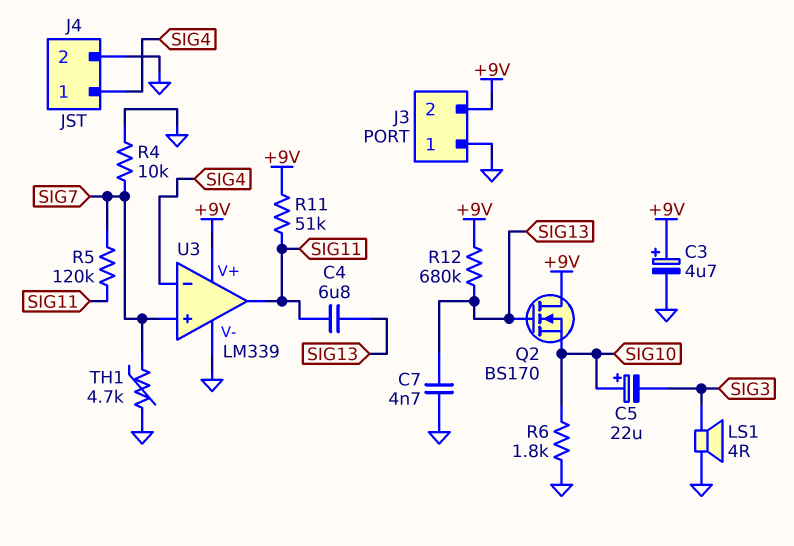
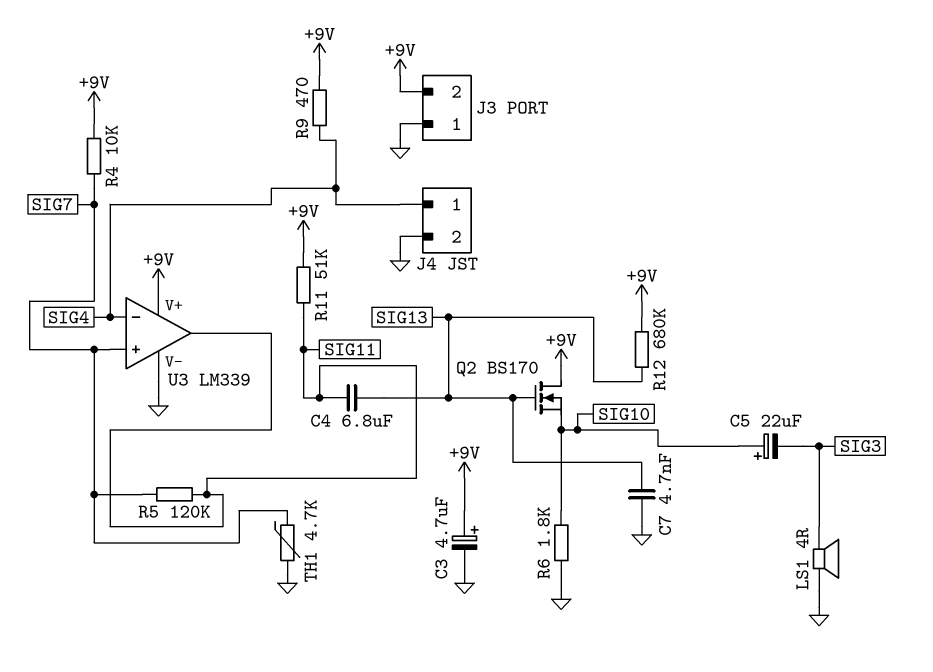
R4: 10k (GND, SIG7) -> 10k (+9V, SIG7)
R9: none -> 470 (+9V, SIG4)

